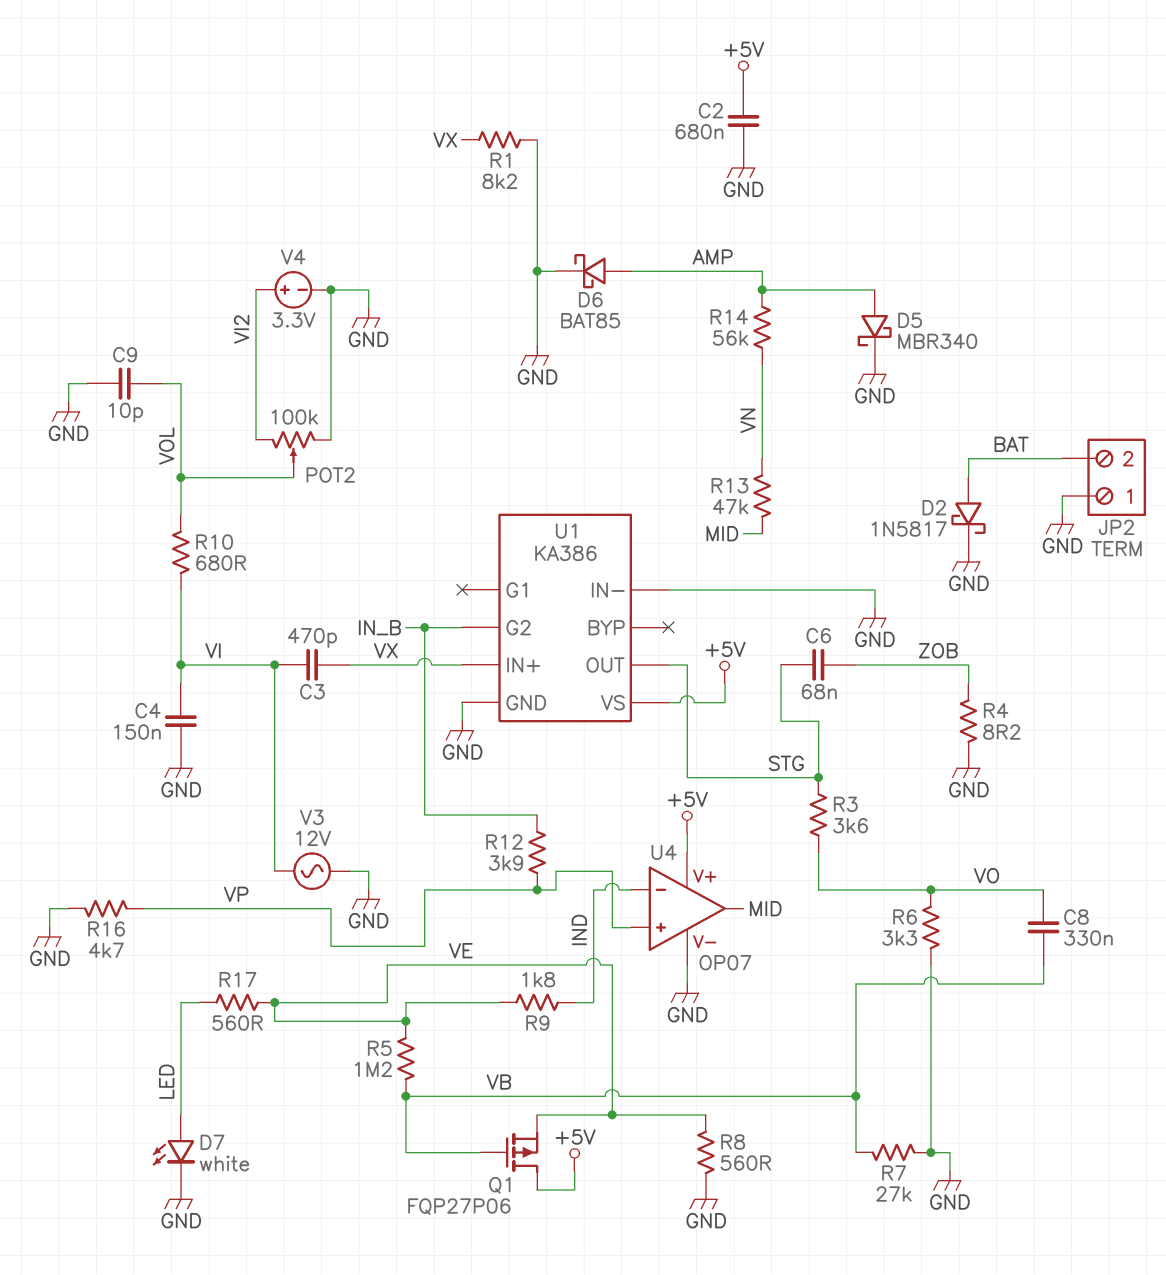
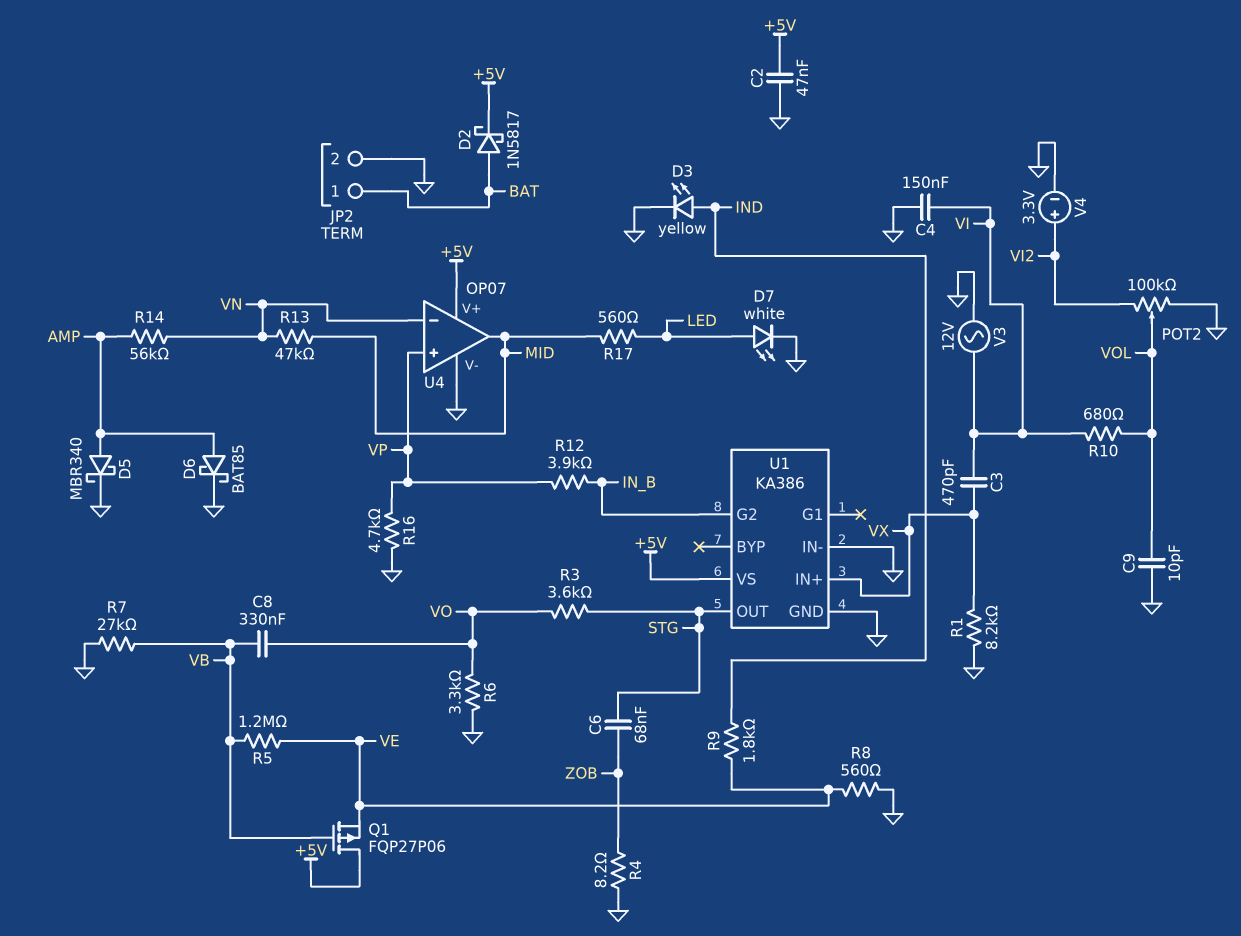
C2: 680nF (+5V, GND) -> 47nF (+5V, GND)
D2: schottky 1N5817 (A BAT, K GND) -> schottky 1N5817 (A BAT, K +5V)
D3: none -> LED yellow (A IND, K GND)
JP2 pin 1: GND -> BAT
JP2 pin 2: BAT -> GND
R17: 560 (LED, VE) -> 560 (LED, MID)
U4 pin in-: IND -> VN

